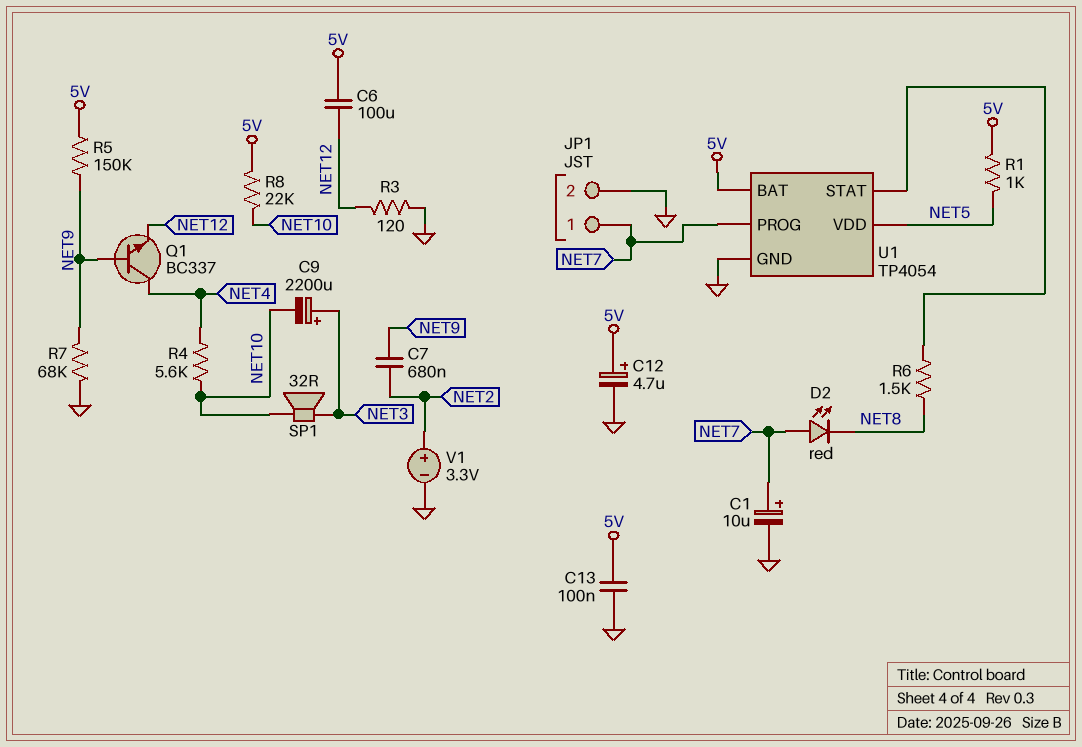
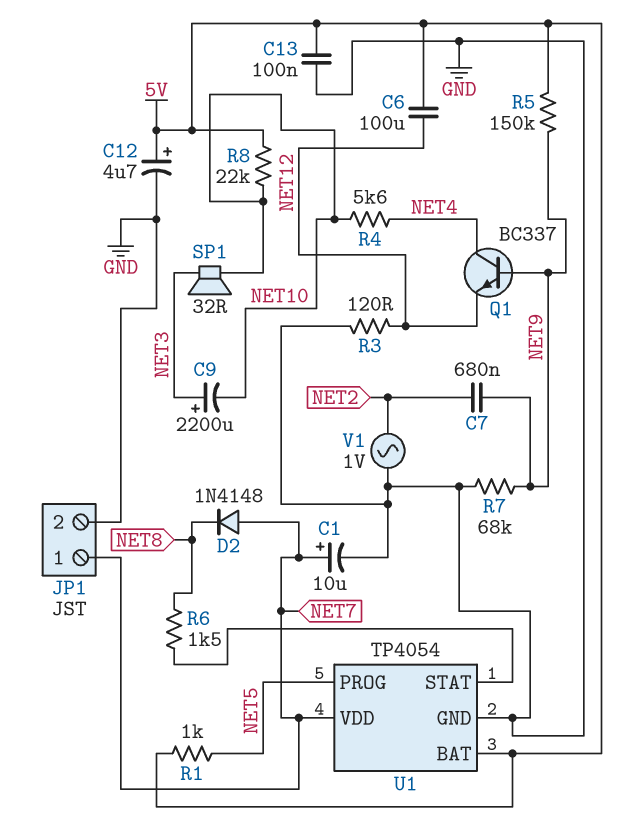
D2: LED red (A NET7, K NET8) -> diode 1N4148 (A NET7, K NET8)
U1 pin PROG: NET7 -> NET5
U1 pin VDD: NET5 -> NET7
V1: 3.3V (plus NET2, minus GND) -> AC 1V (GND, NET2)

